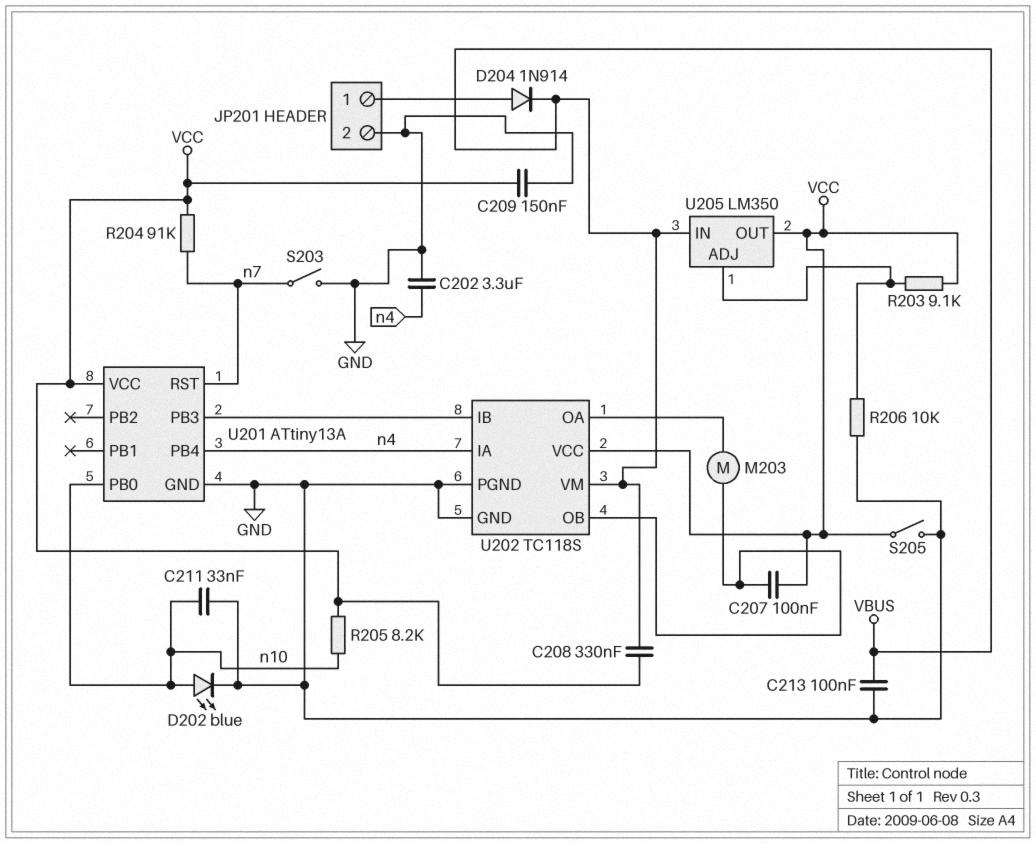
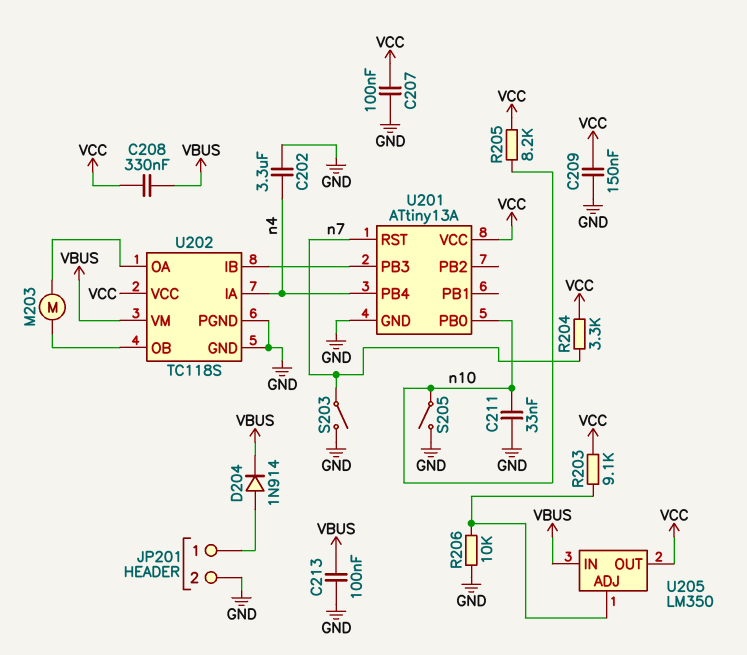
C207: 100nF (U202/OB, VCC) -> 100nF (GND, VCC)
D202: LED blue (A n10, K GND) -> none
R204: 91k (VCC, n7) -> 3.3k (VCC, n7)
S205: switch (GND, VCC) -> switch (GND, n10)

